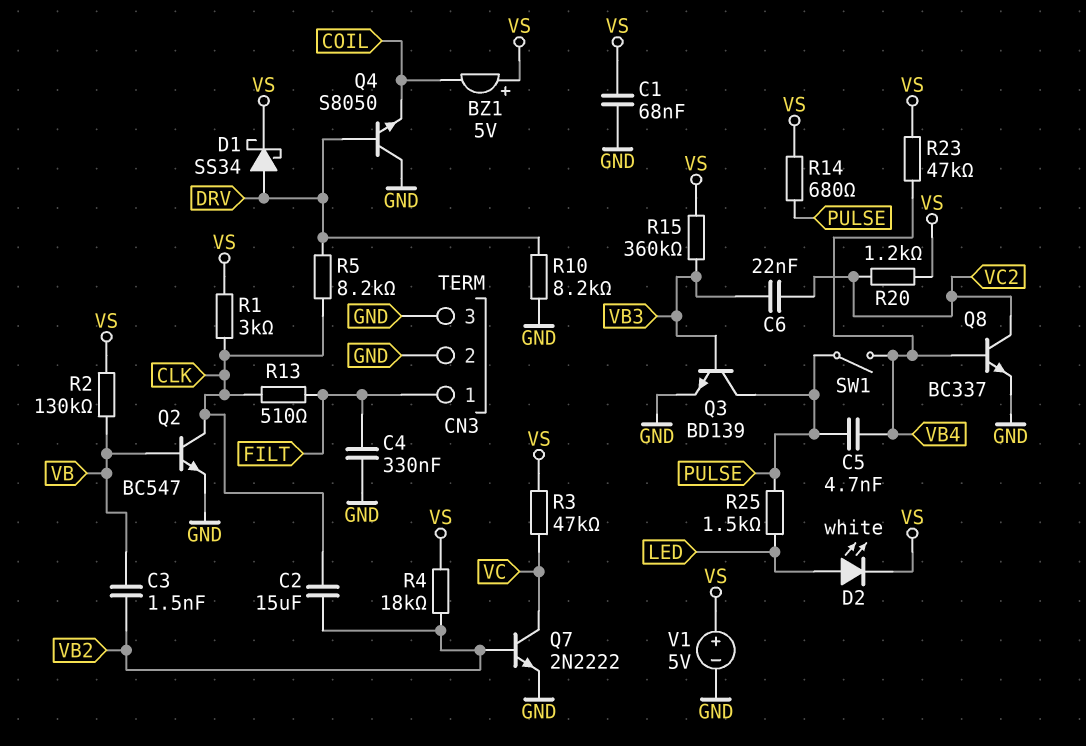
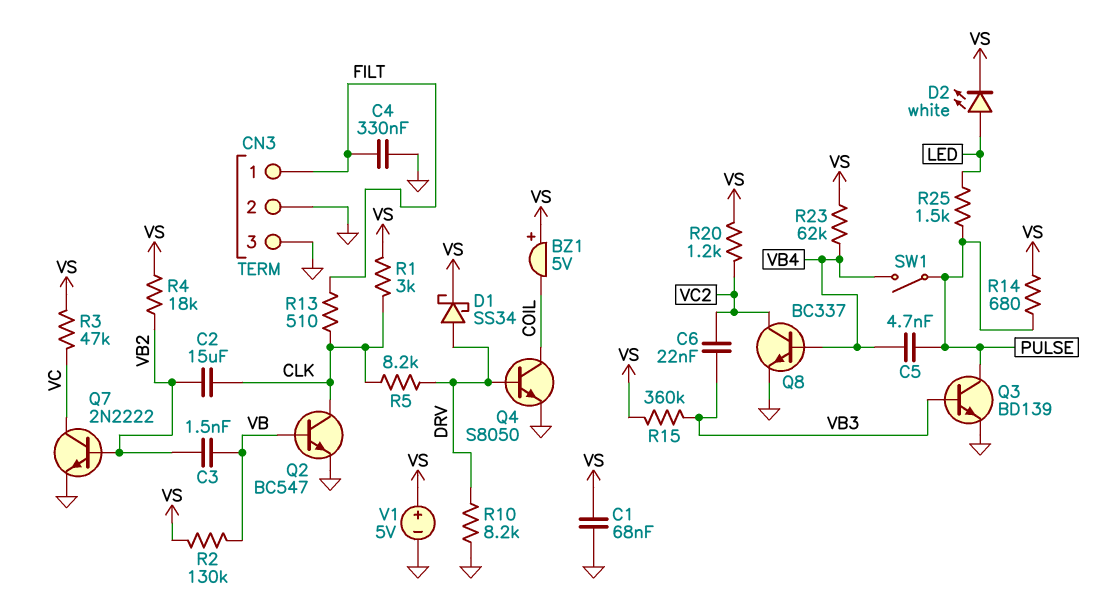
Q4: NPN S8050 (B DRV, C GND, E COIL) -> NPN S8050 (B DRV, C COIL, E GND)
R23: 47k (VB4, VS) -> 62k (VB4, VS)

